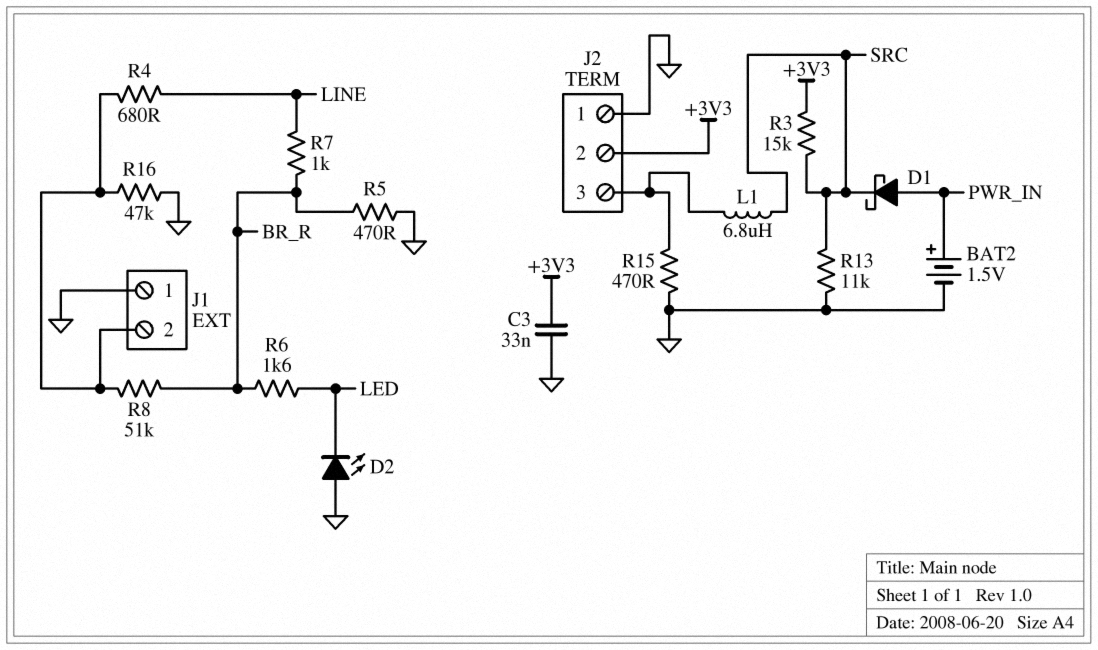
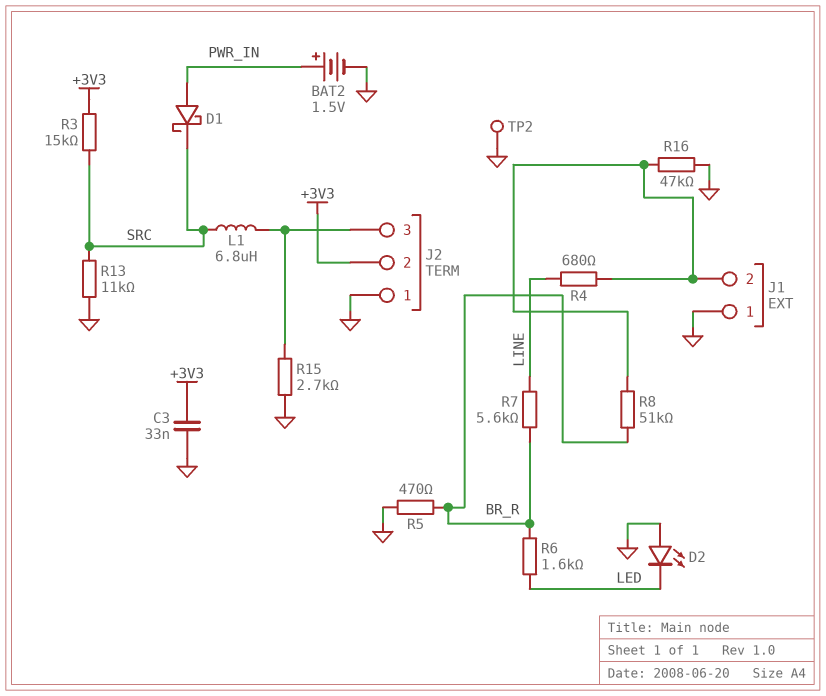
R7: 1k (BR_R, LINE) -> 5.6k (BR_R, LINE)
R15: 470 (GND, J2/3) -> 2.7k (GND, J2/3)
TP2: none -> test point (GND)

